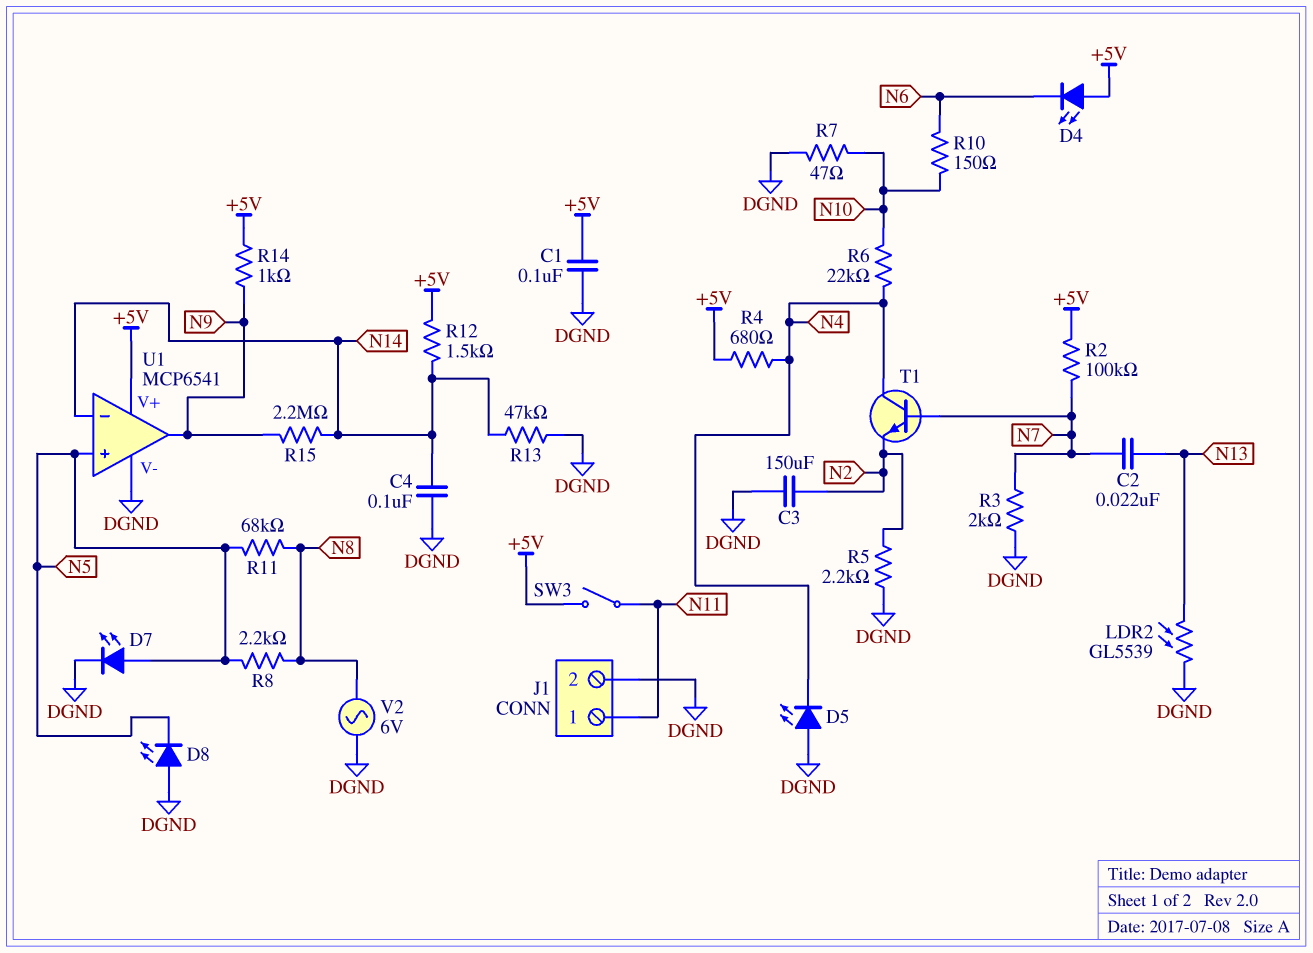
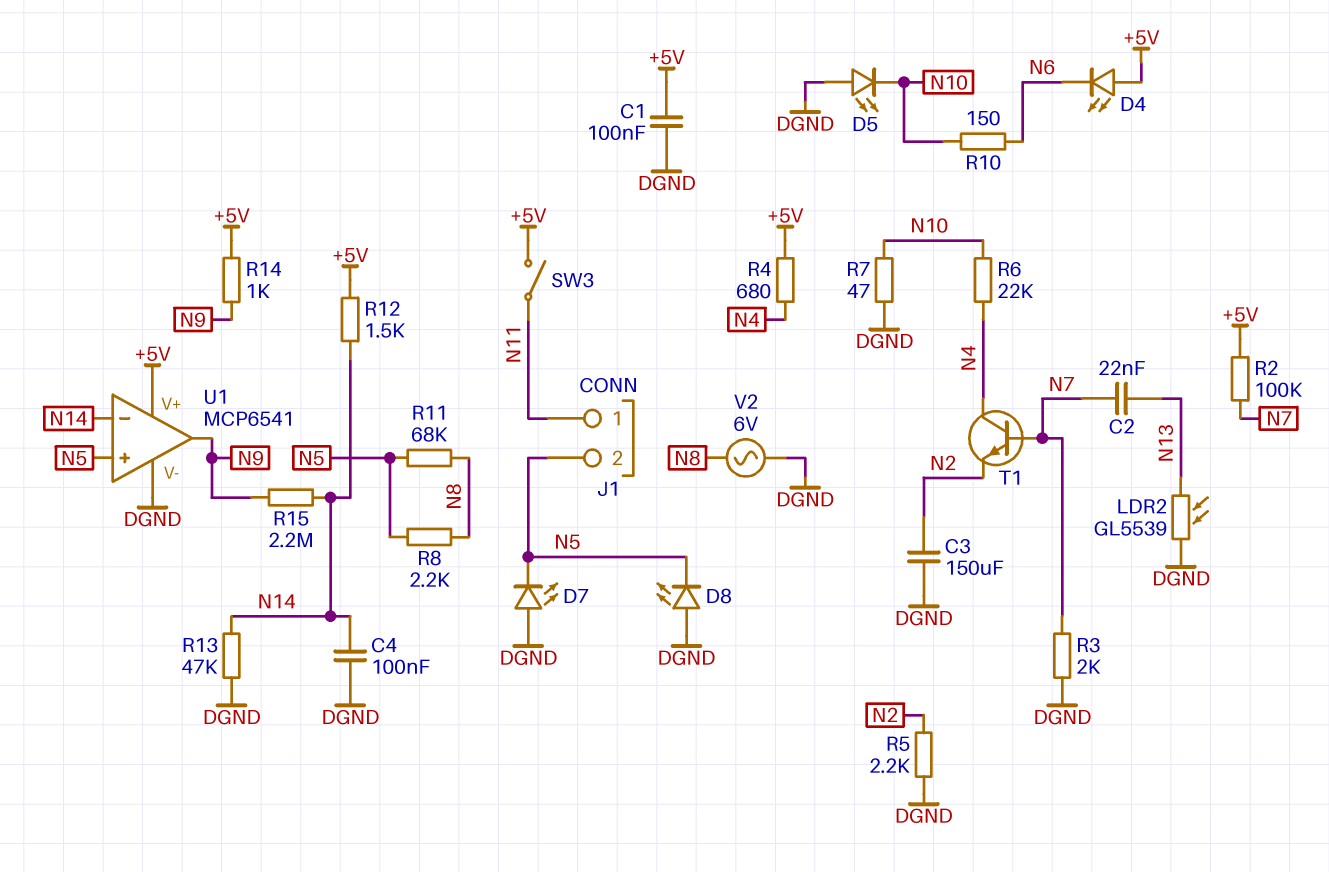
D5: LED (A DGND, K N4) -> LED (A DGND, K N10)
D7: LED (A N5, K DGND) -> LED (A DGND, K N5)
J1 pin 2: DGND -> N5

